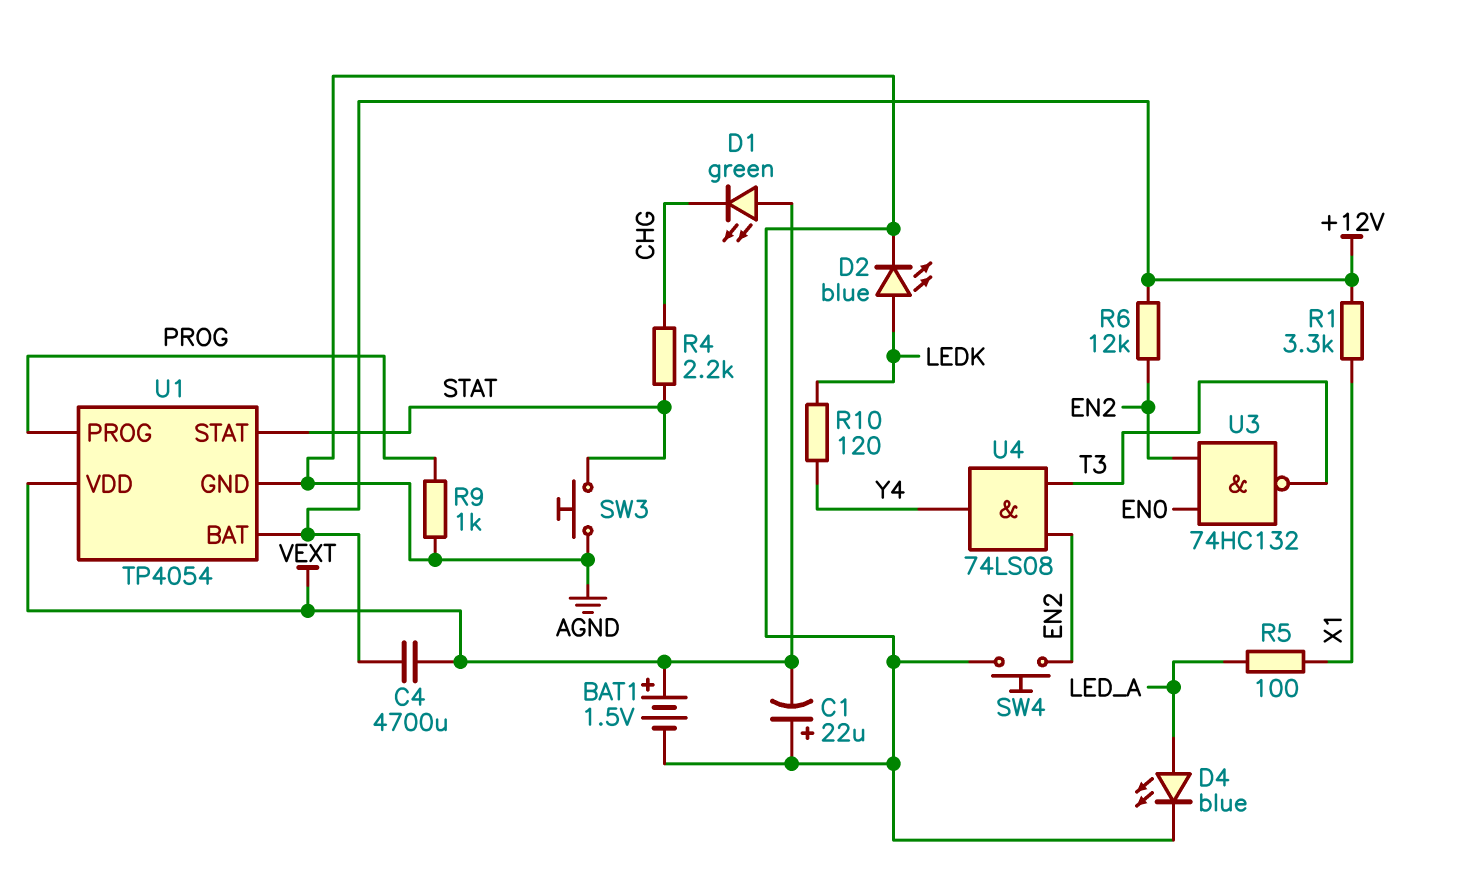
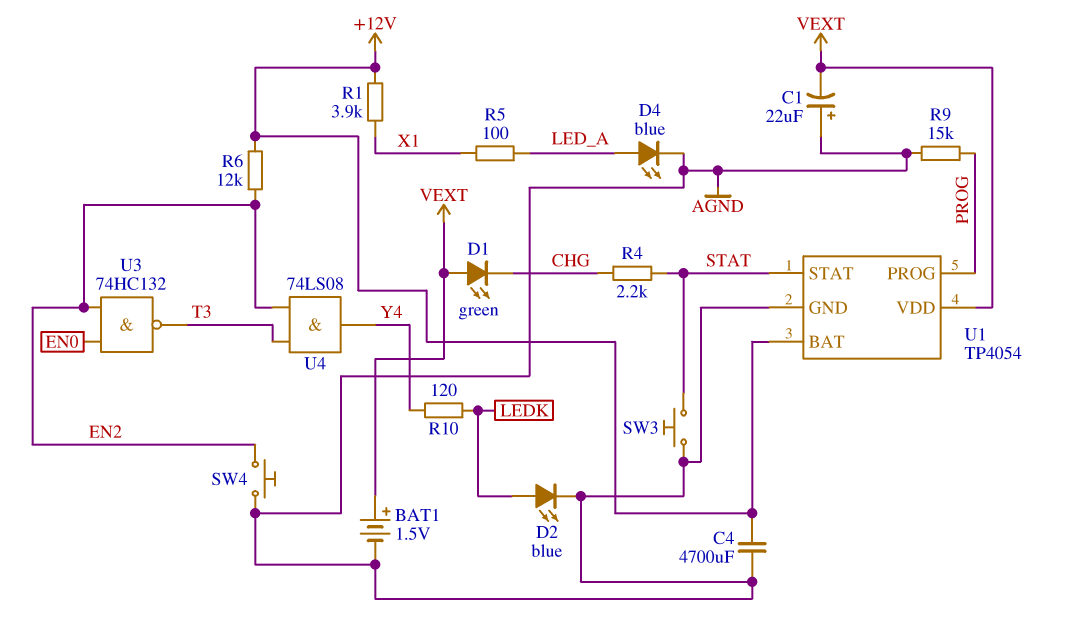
C4: 4700uF (+12V, VEXT) -> 4700uF (+12V, AGND)
R1: 3.3k (+12V, X1) -> 3.9k (+12V, X1)
R9: 1k (AGND, PROG) -> 15k (AGND, PROG)

